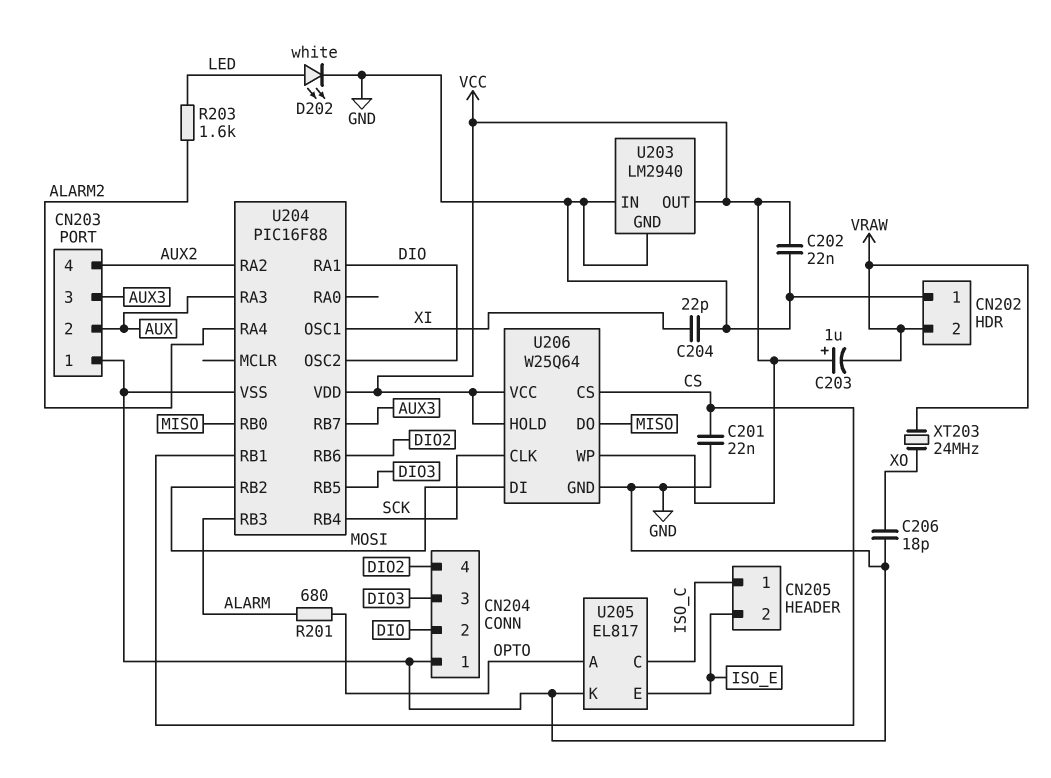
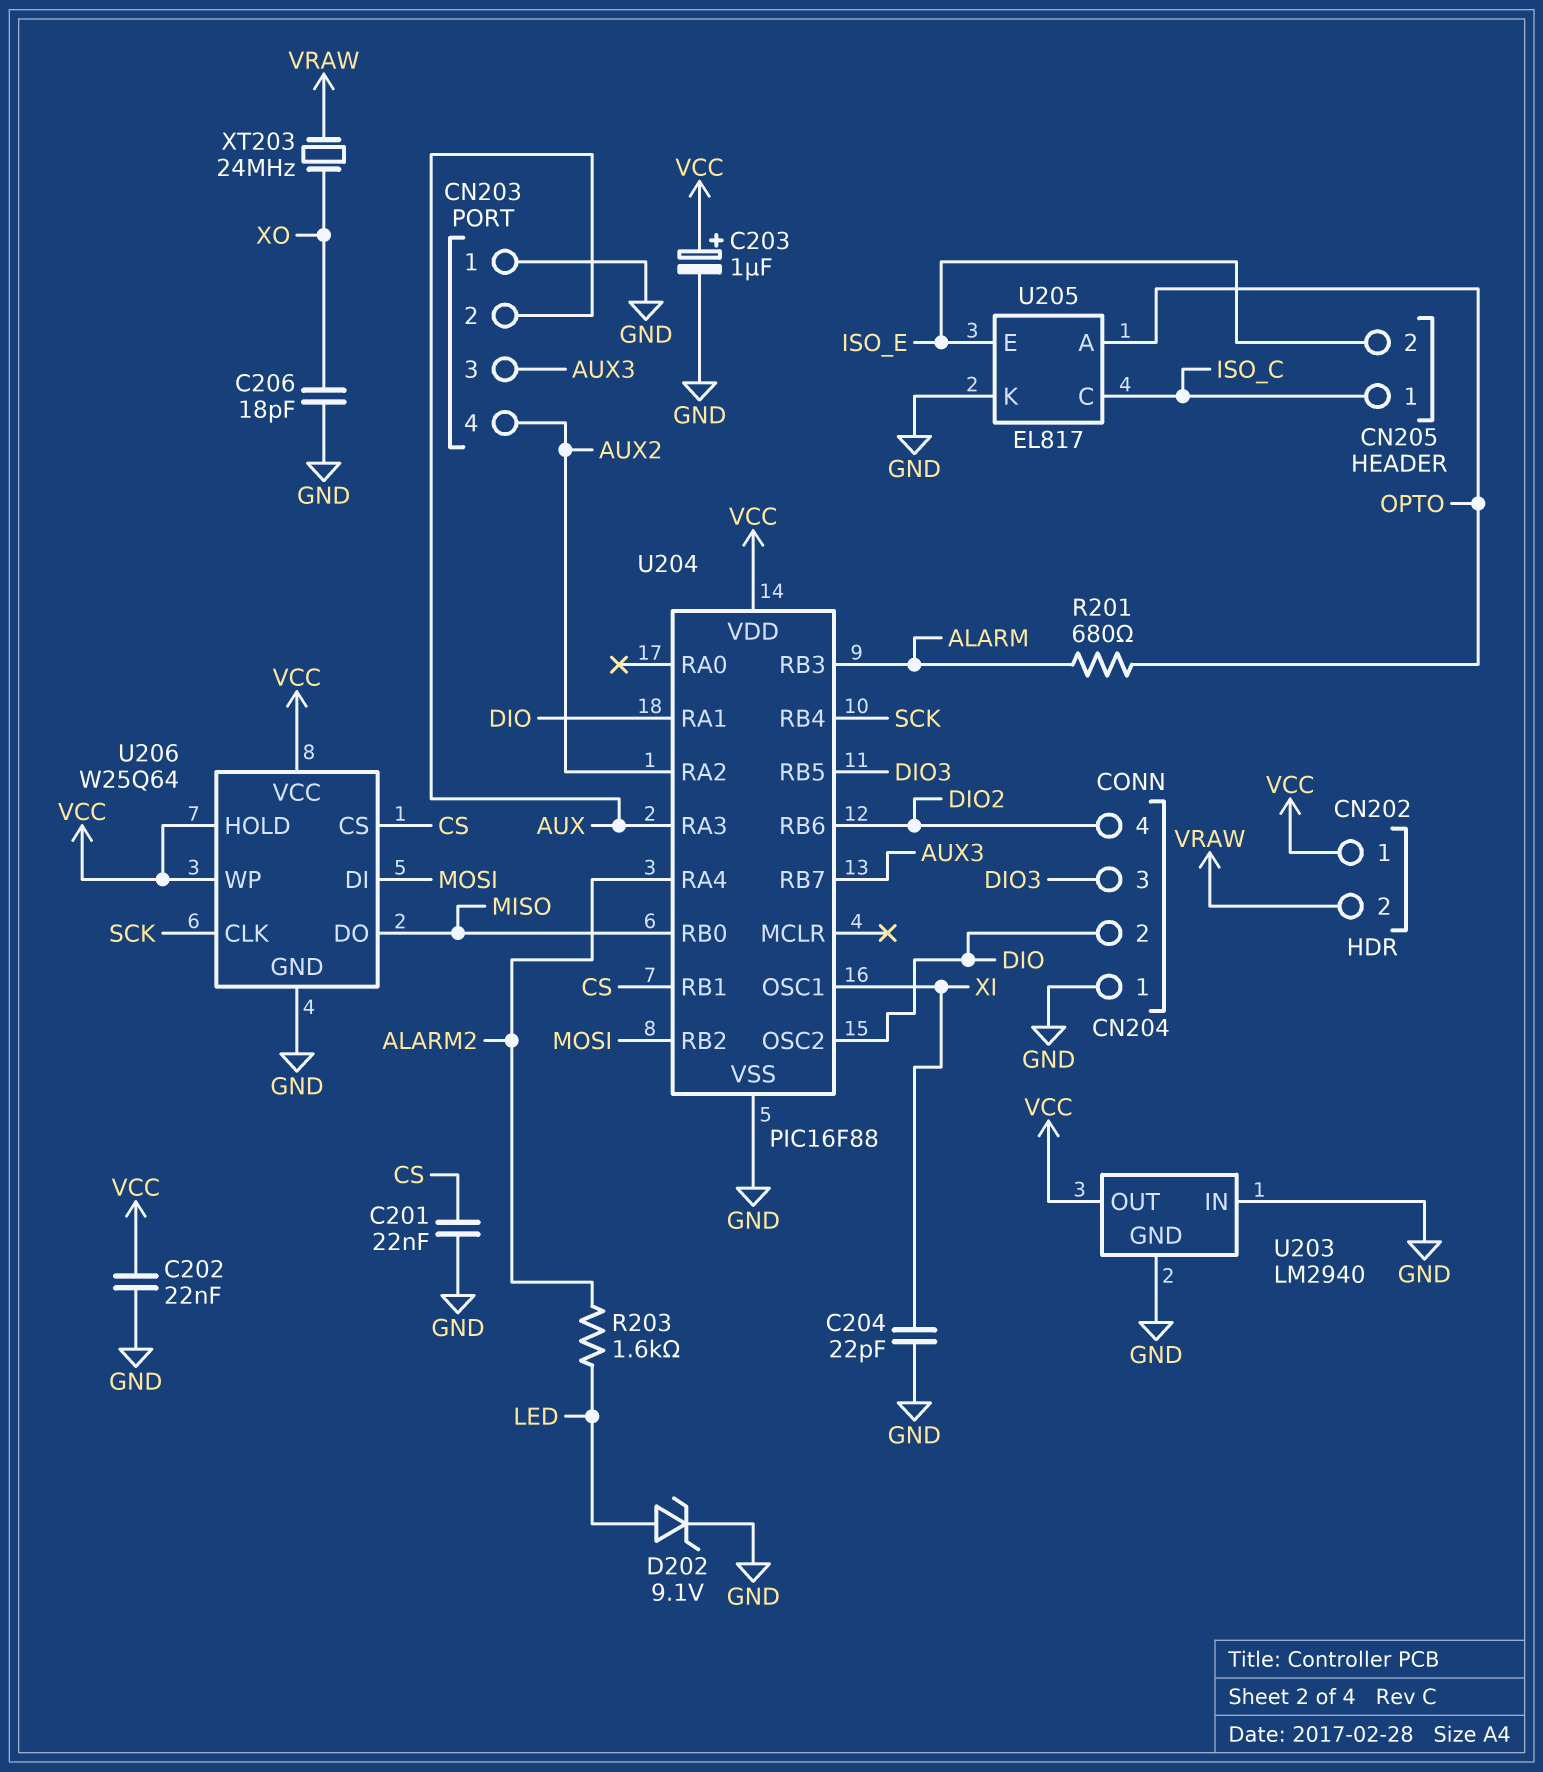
C203: 1uF (plus VCC, minus VRAW) -> 1uF (plus VCC, minus GND)
CN202 pin 1: GND -> VCC
D202: LED white (A LED, K GND) -> zener 9.1V (A LED, K GND)

